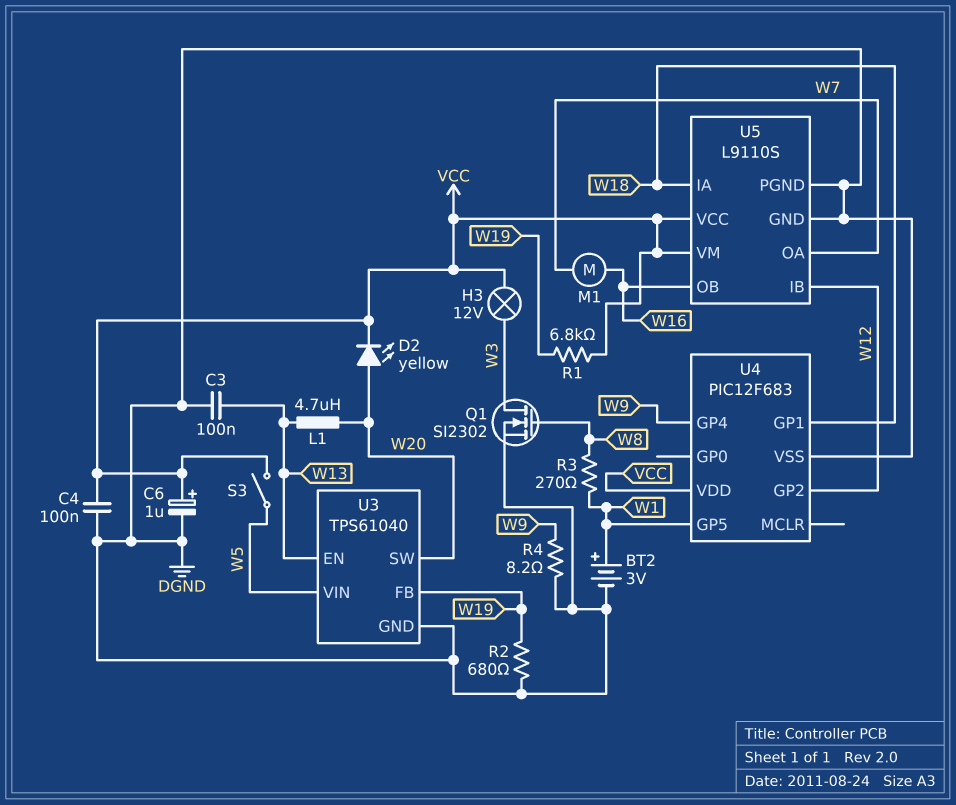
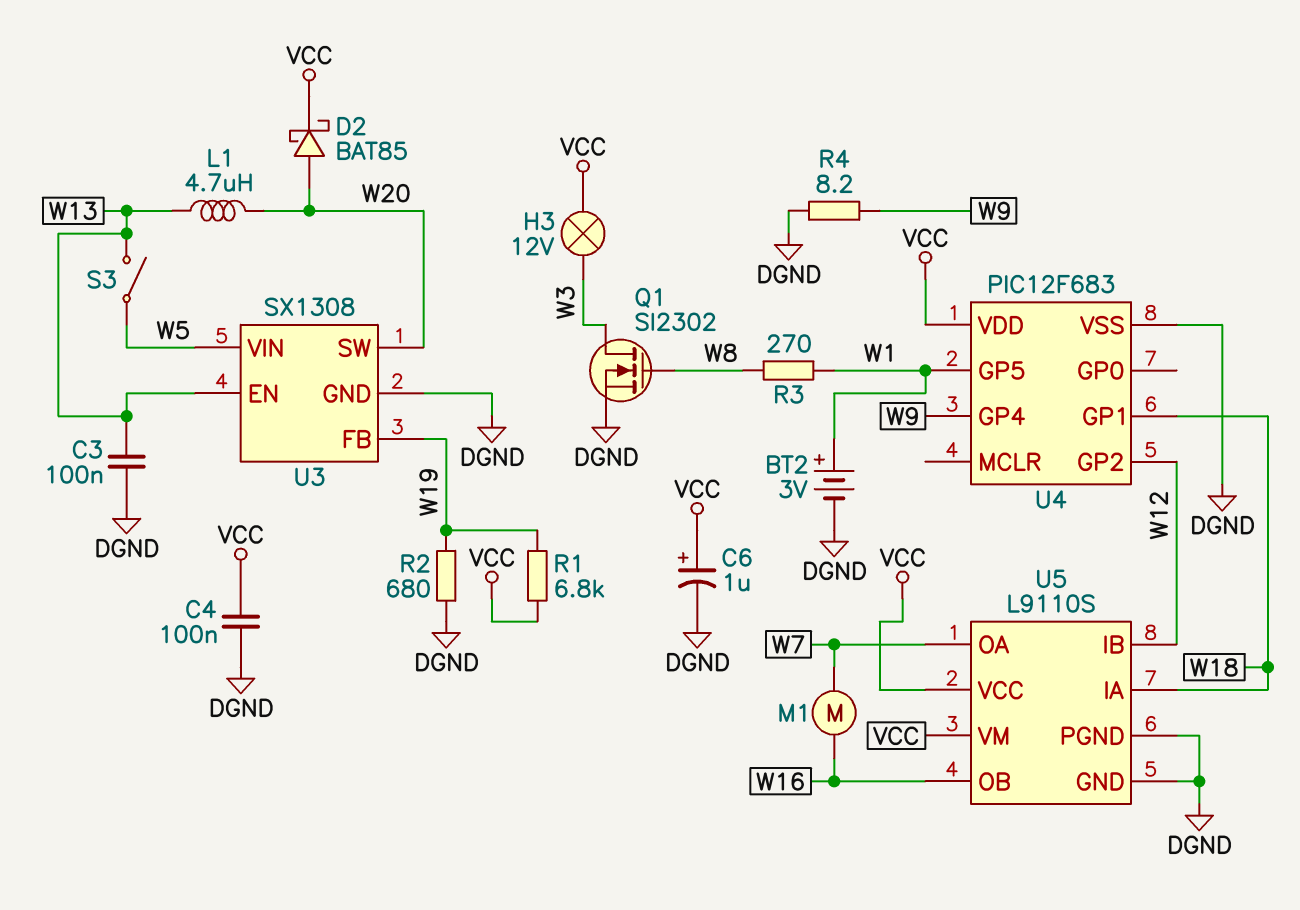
D2: LED yellow (A W20, K VCC) -> schottky BAT85 (A W20, K VCC)
S3: switch (VCC, W5) -> switch (W5, W13)
U3: TPS61040 -> SX1308

